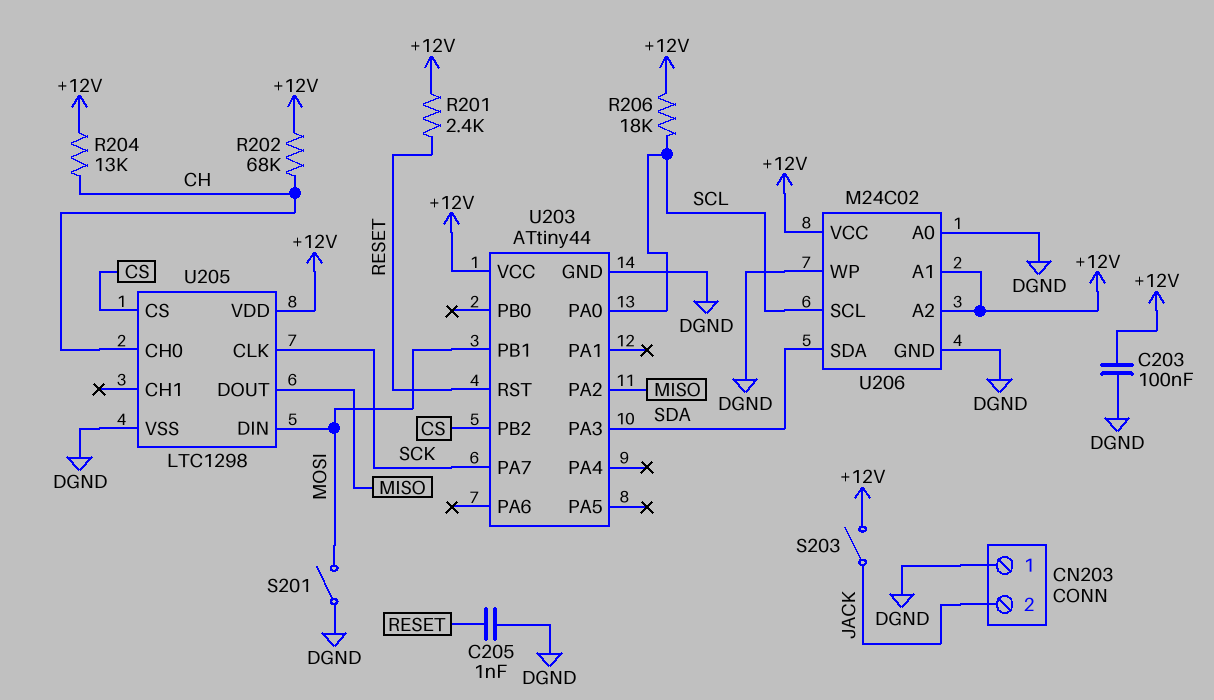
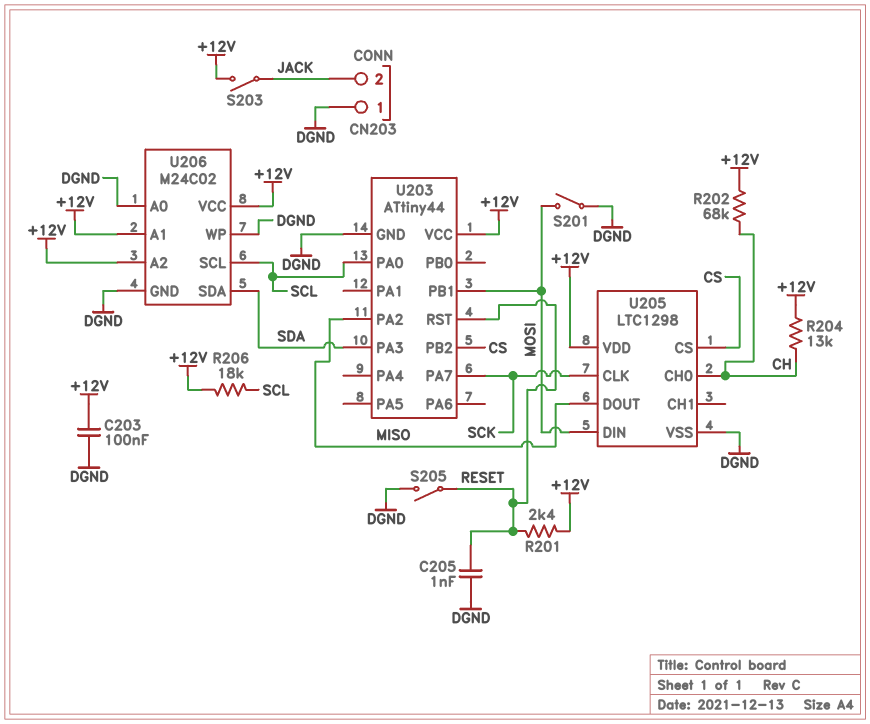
S205: none -> switch (DGND, RESET)

